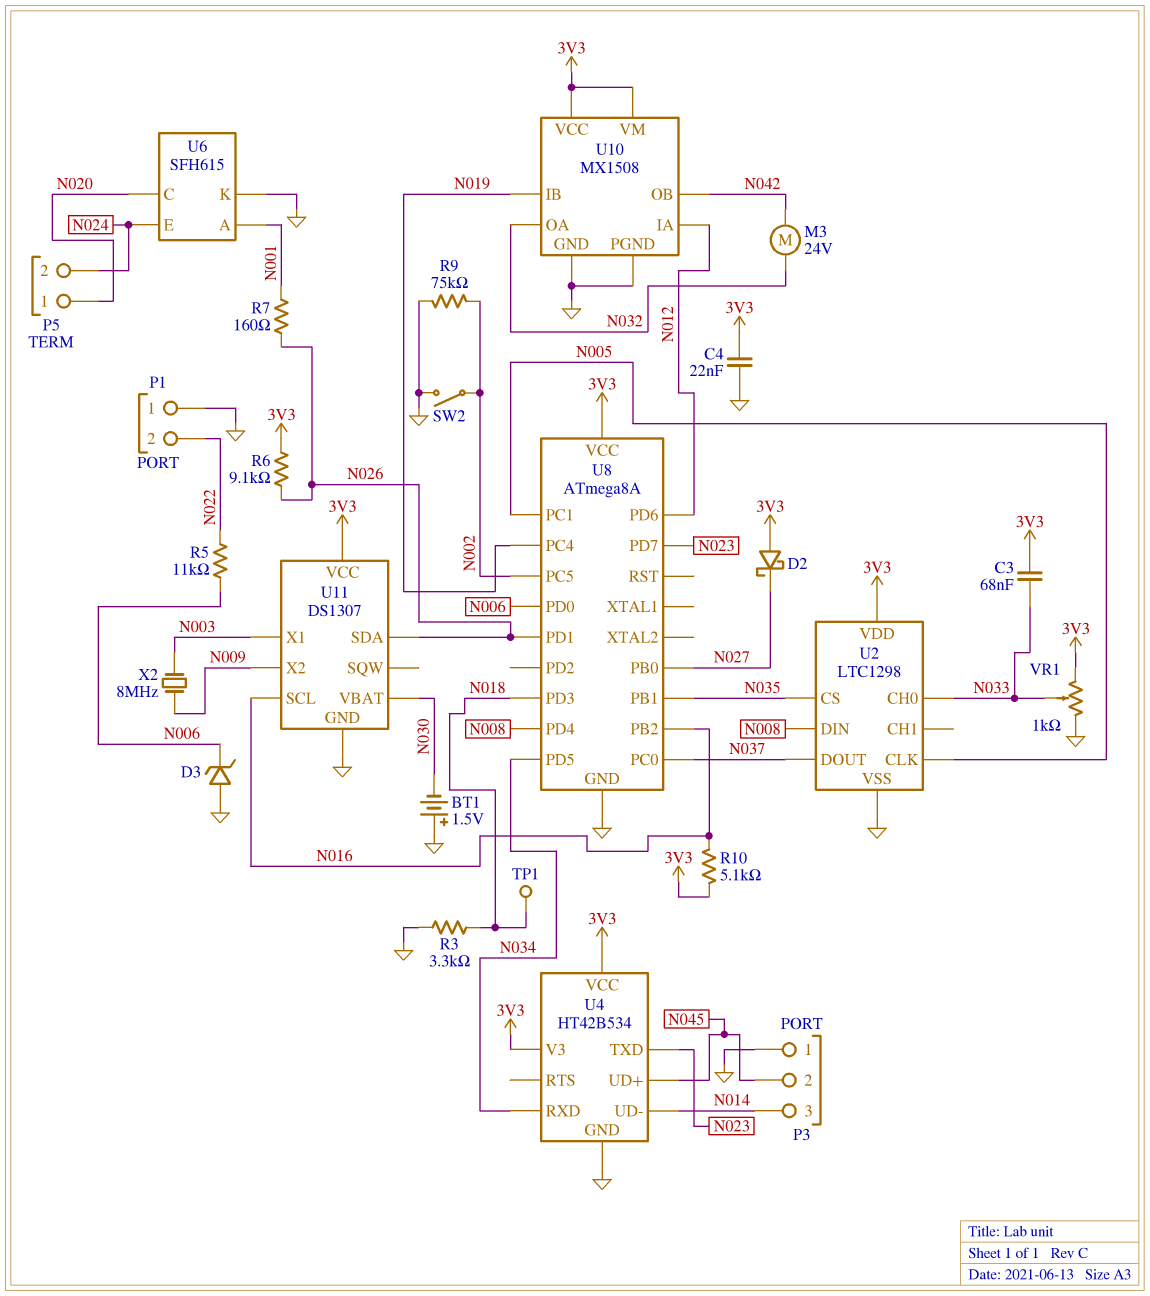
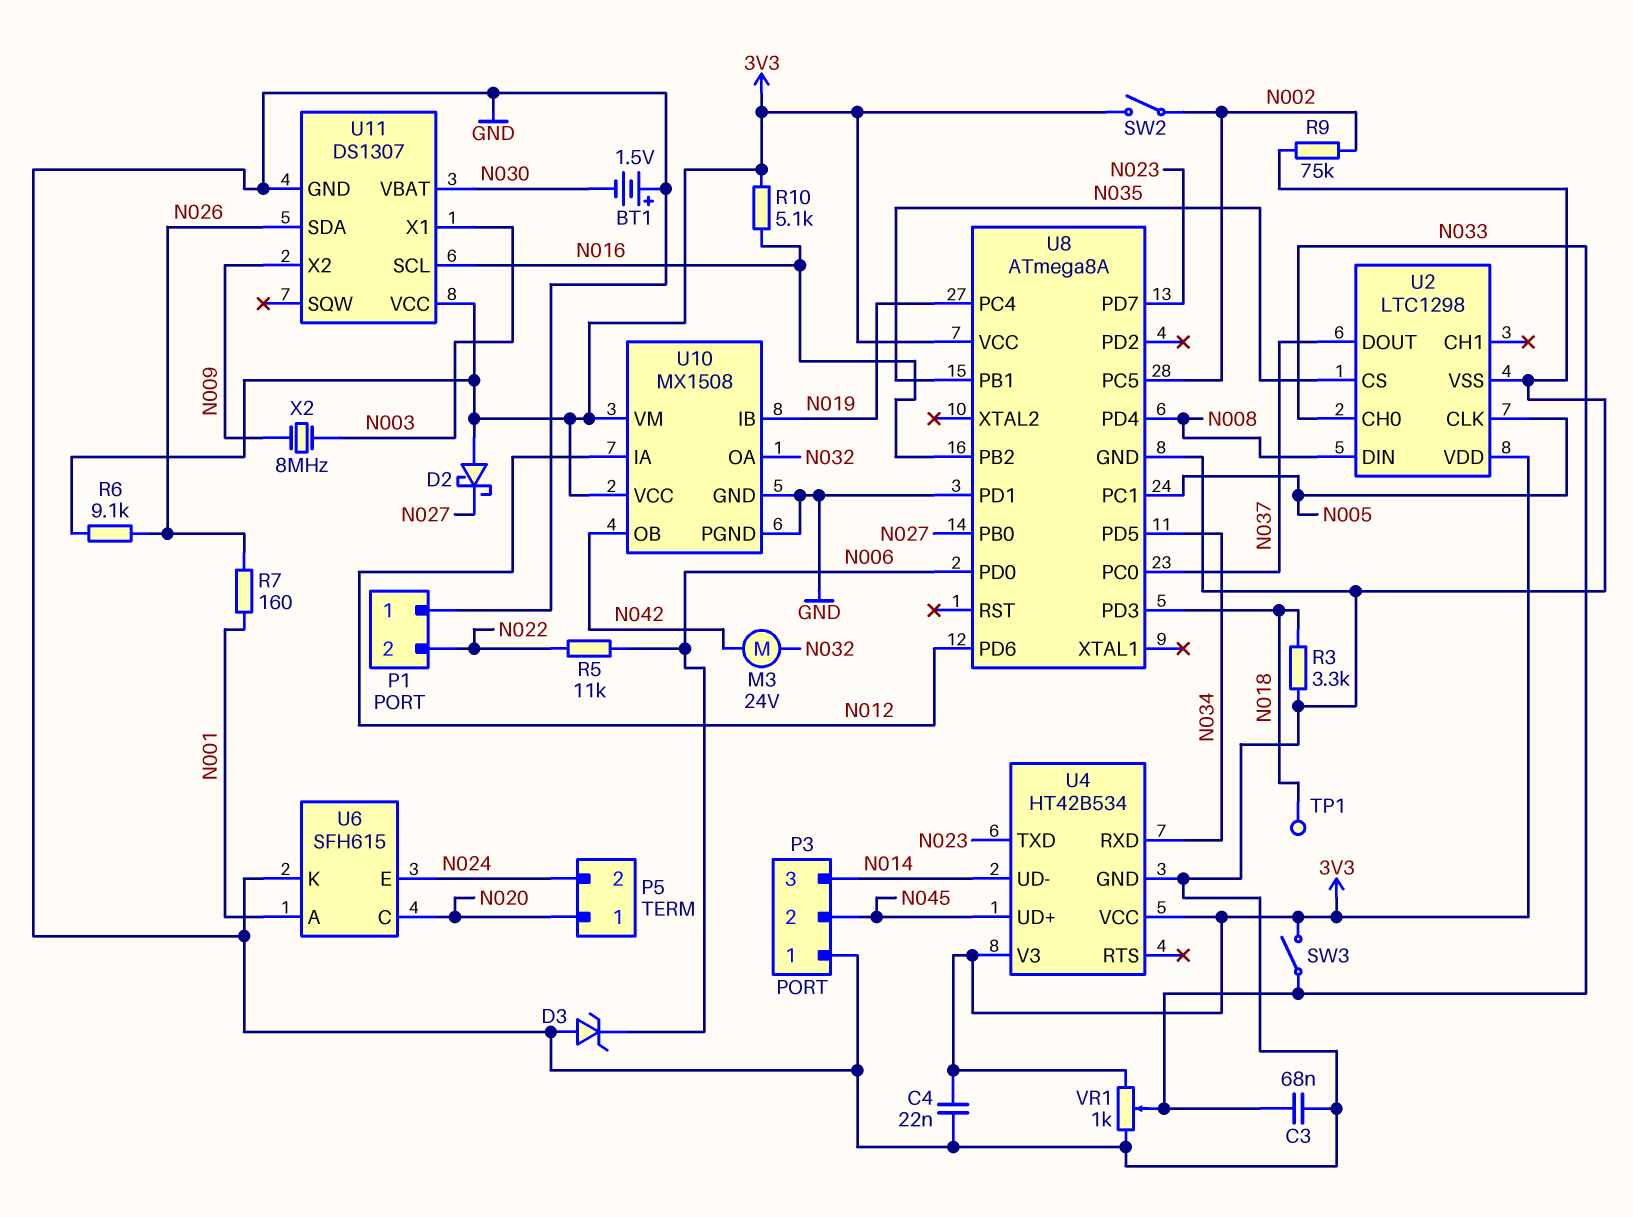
C3: 68nF (3V3, N033) -> 68nF (GND, N033)
SW2: switch (GND, N002) -> switch (3V3, N002)
SW3: none -> switch (3V3, N033)
U8 pin PD1: N026 -> GND

